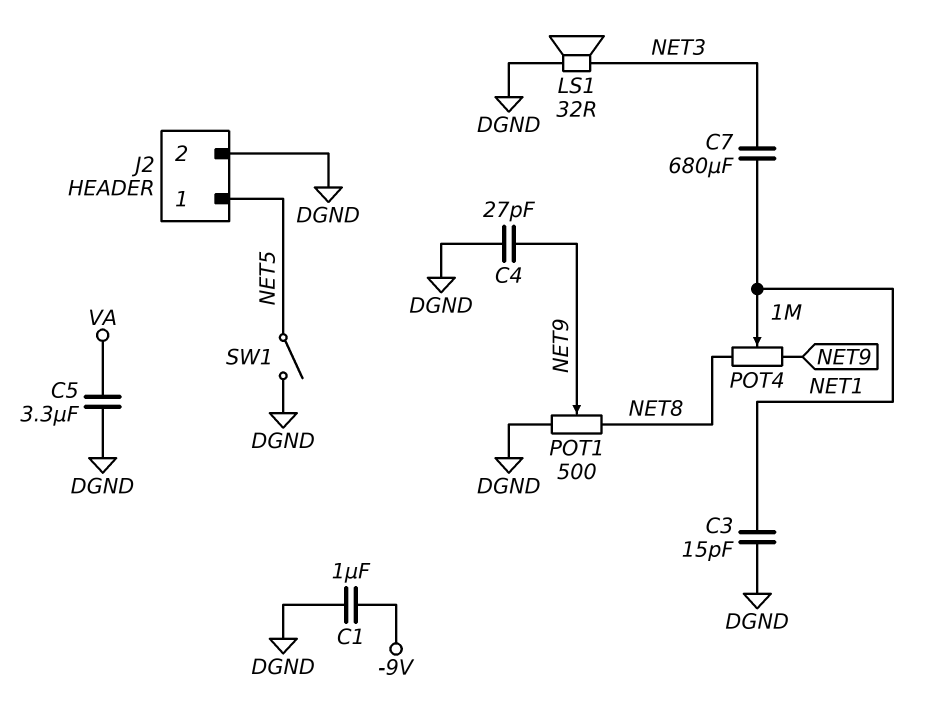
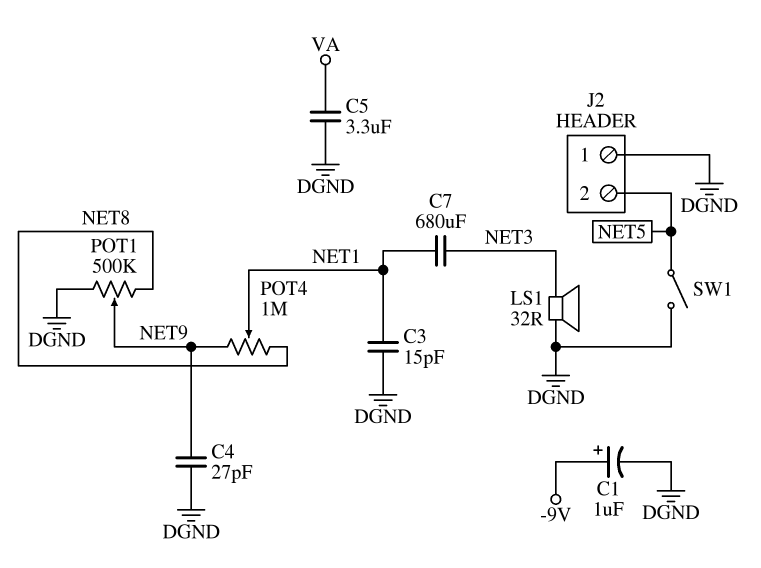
C1: 1uF (-9V, DGND) -> 1uF (plus -9V, minus DGND)
J2 pin 1: NET5 -> DGND
J2 pin 2: DGND -> NET5
POT1: 500 (DGND, NET8, wiper NET9) -> 500k (DGND, NET8, wiper NET9)

